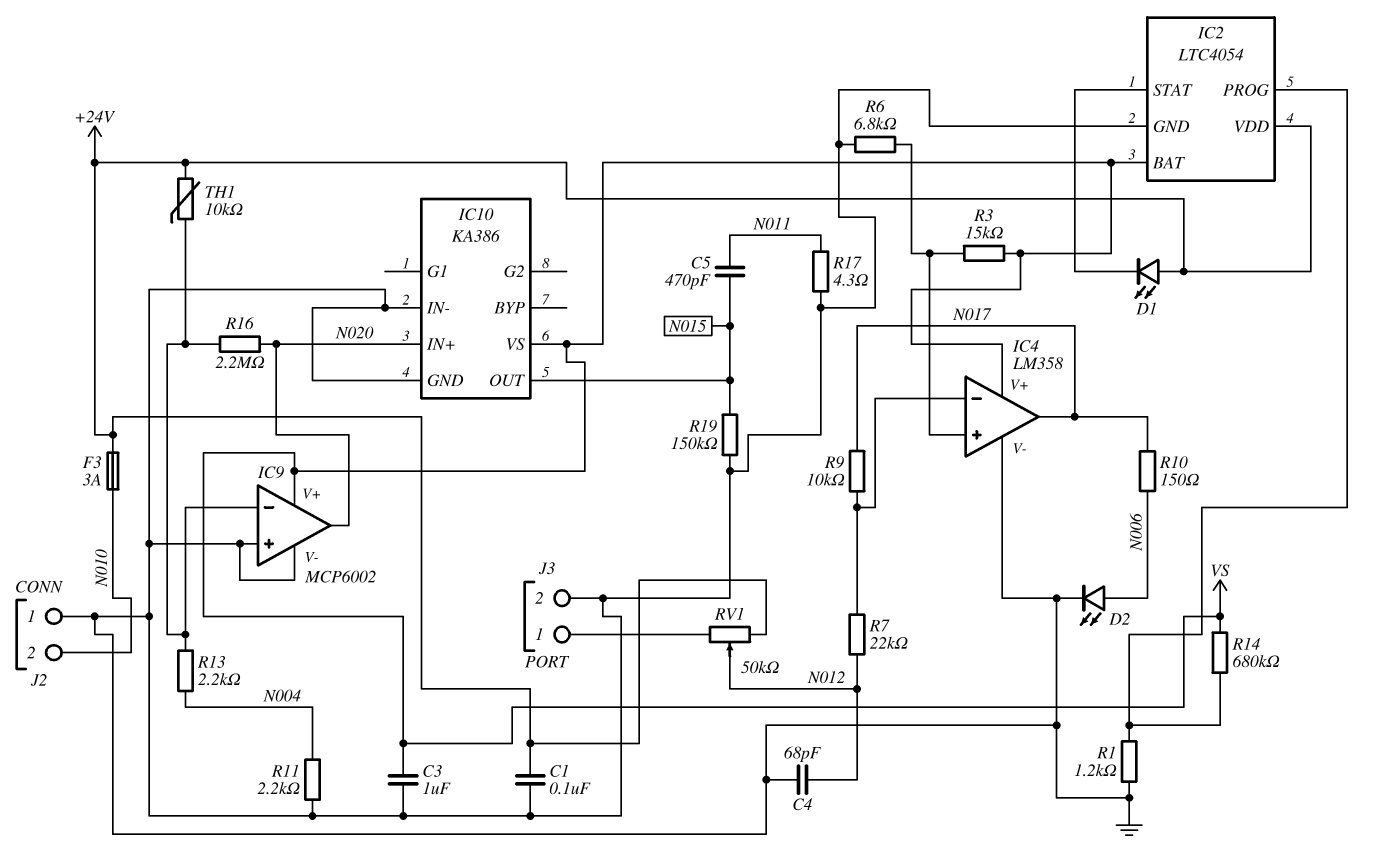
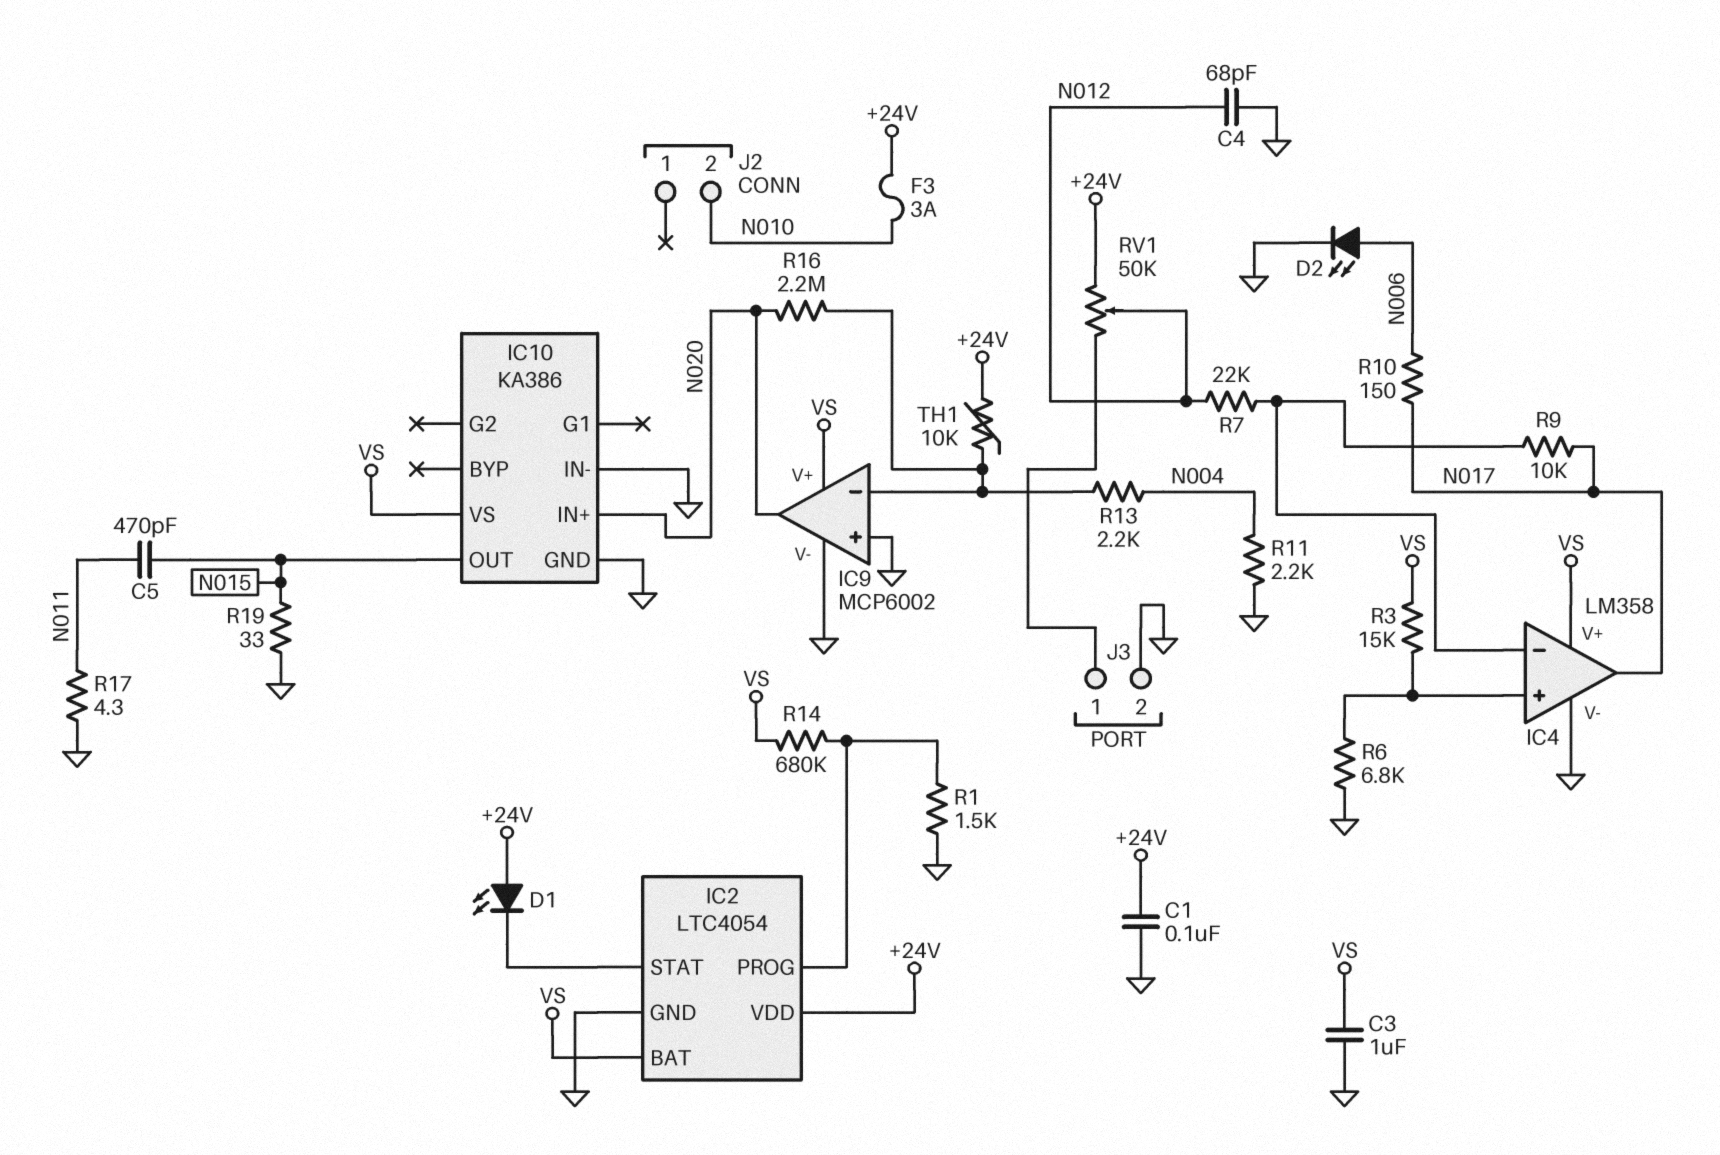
J2 pin 1: GND -> none
R1: 1.2k (GND, IC2/PROG) -> 1.5k (GND, IC2/PROG)
R19: 150k (GND, N015) -> 33 (GND, N015)

